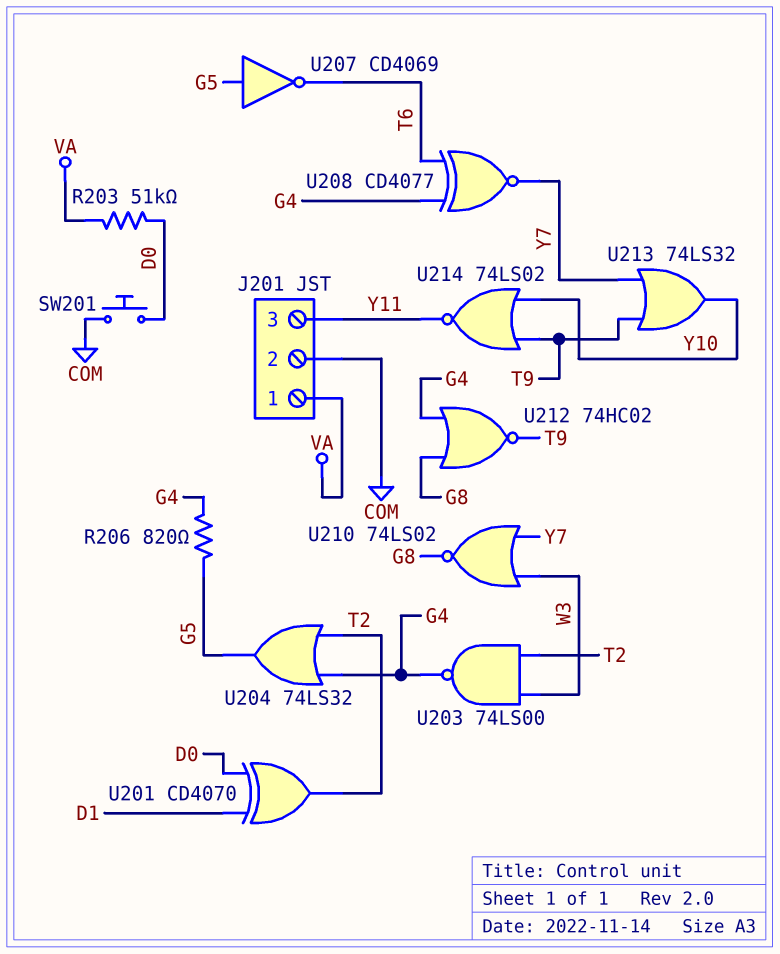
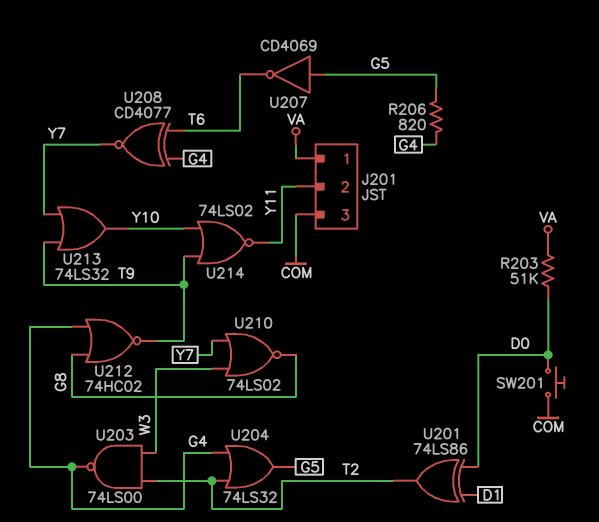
J201 pin 2: COM -> Y11
J201 pin 3: Y11 -> COM
U201: XOR CD4070 (in D0, in D1, out T2) -> XOR 74LS86 (in D0, in D1, out T2)

